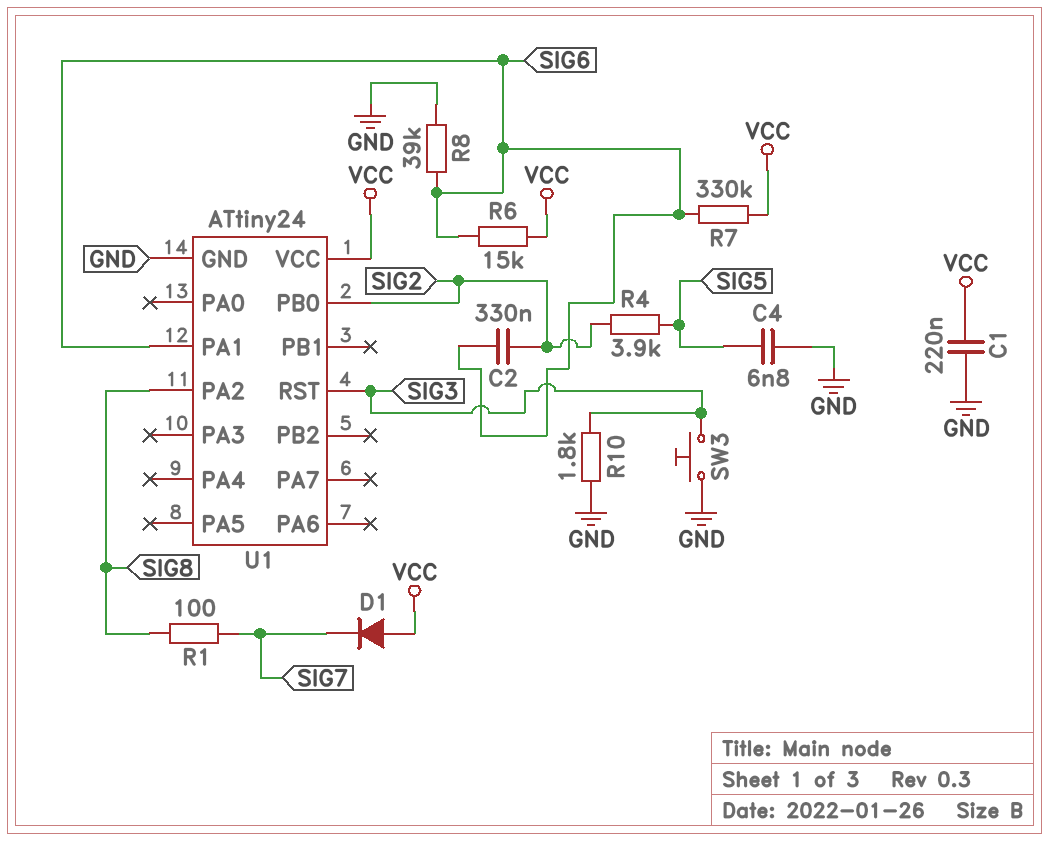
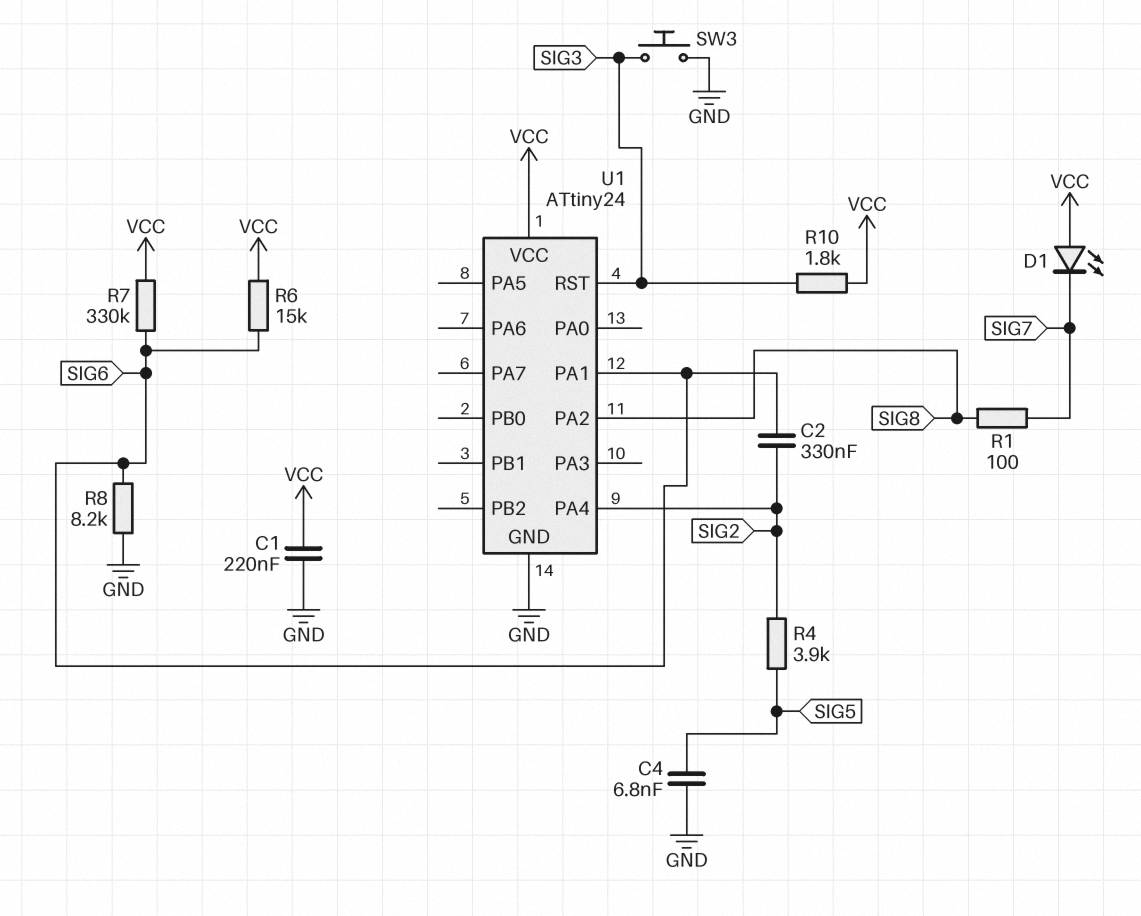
D1: diode (A VCC, K SIG7) -> LED (A VCC, K SIG7)
R8: 39k (GND, SIG6) -> 8.2k (GND, SIG6)
R10: 1.8k (GND, SIG3) -> 1.8k (SIG3, VCC)
U1 pin PA4: none -> SIG2
U1 pin PB0: SIG2 -> none

